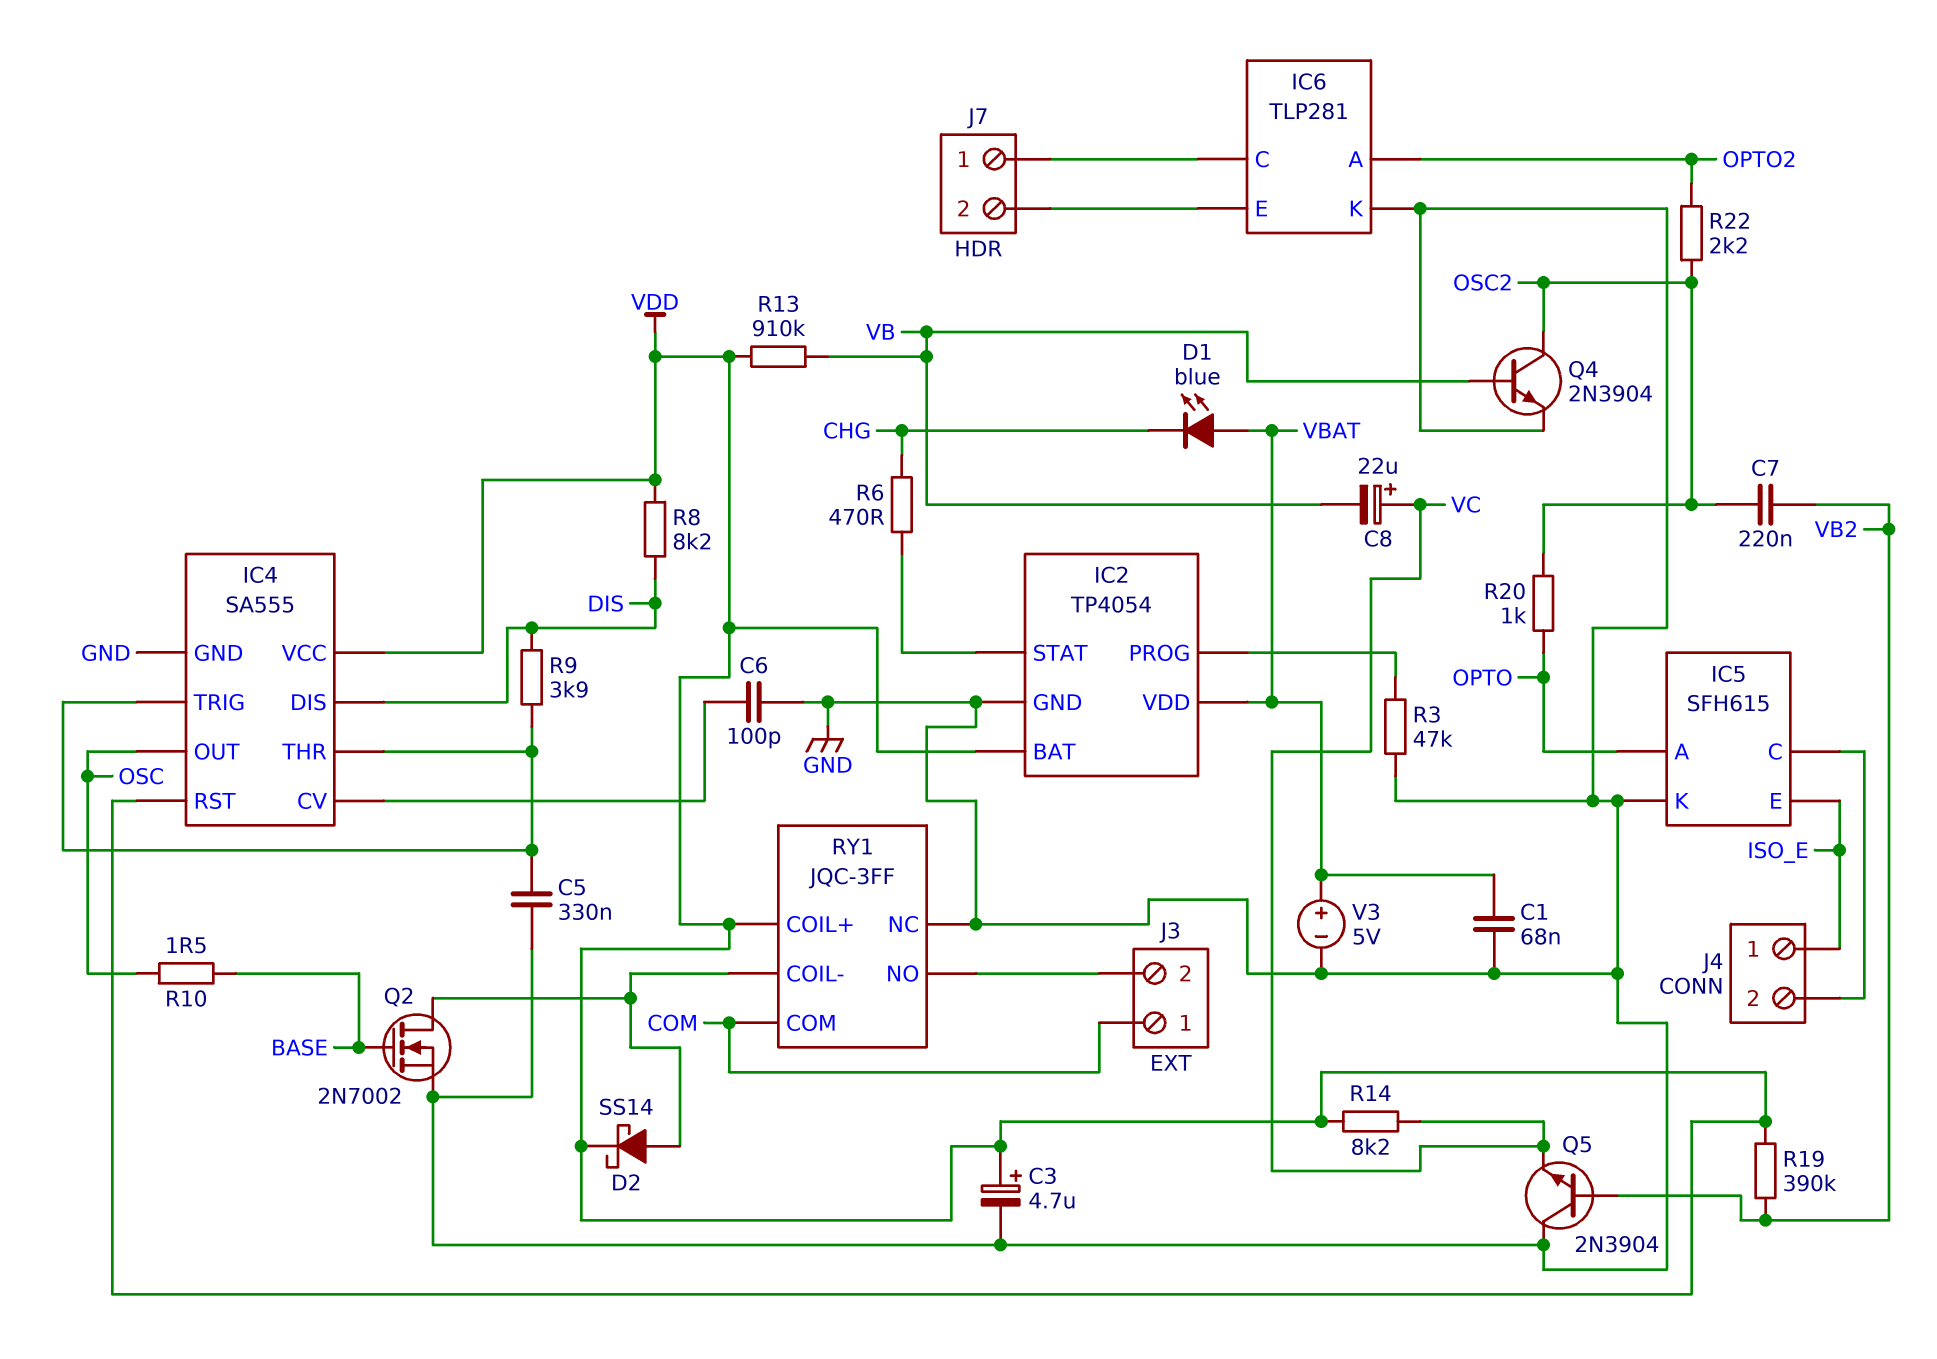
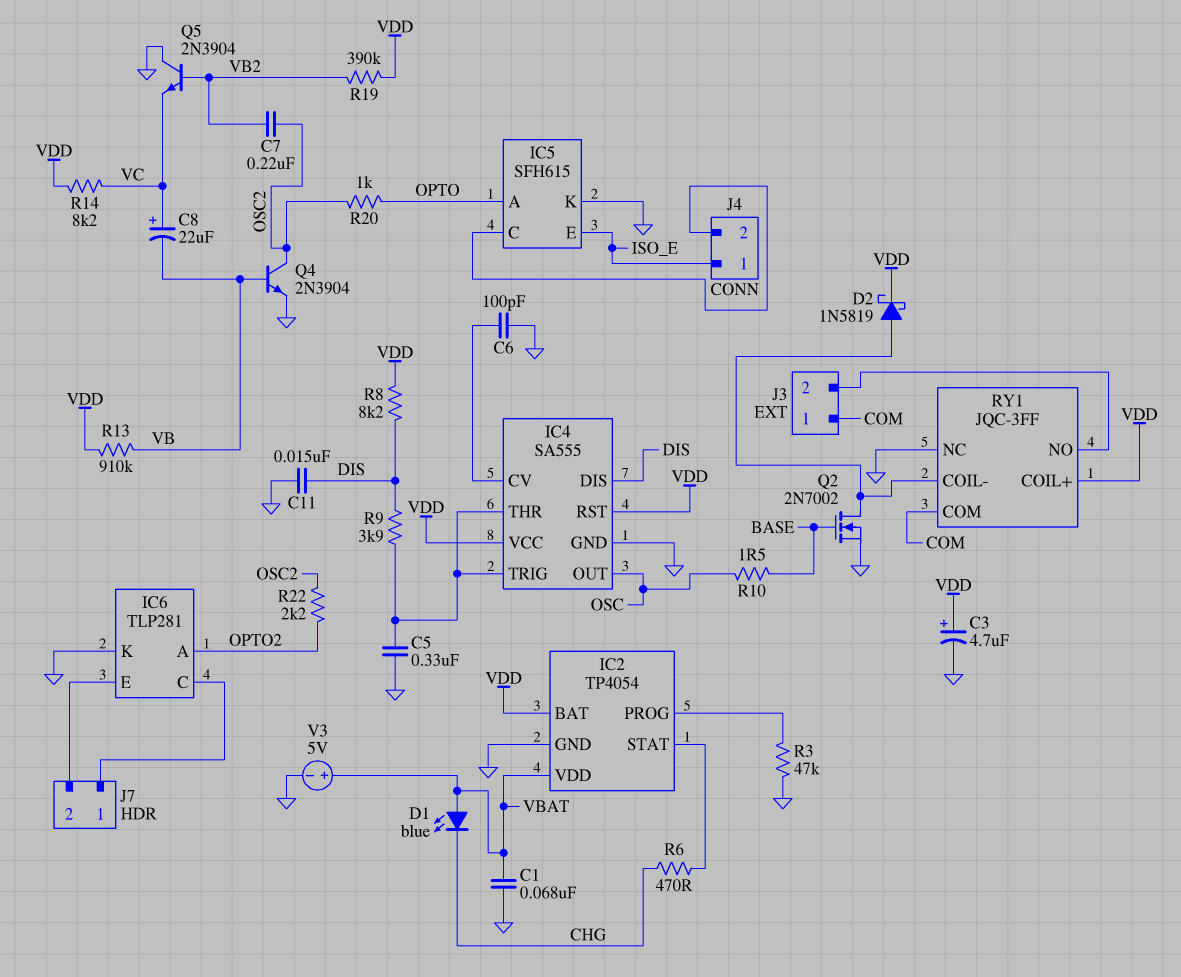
C11: none -> 15nF (DIS, GND)
D2: schottky SS14 (A RY1/COIL-, K VDD) -> schottky 1N5819 (A RY1/COIL-, K VDD)

